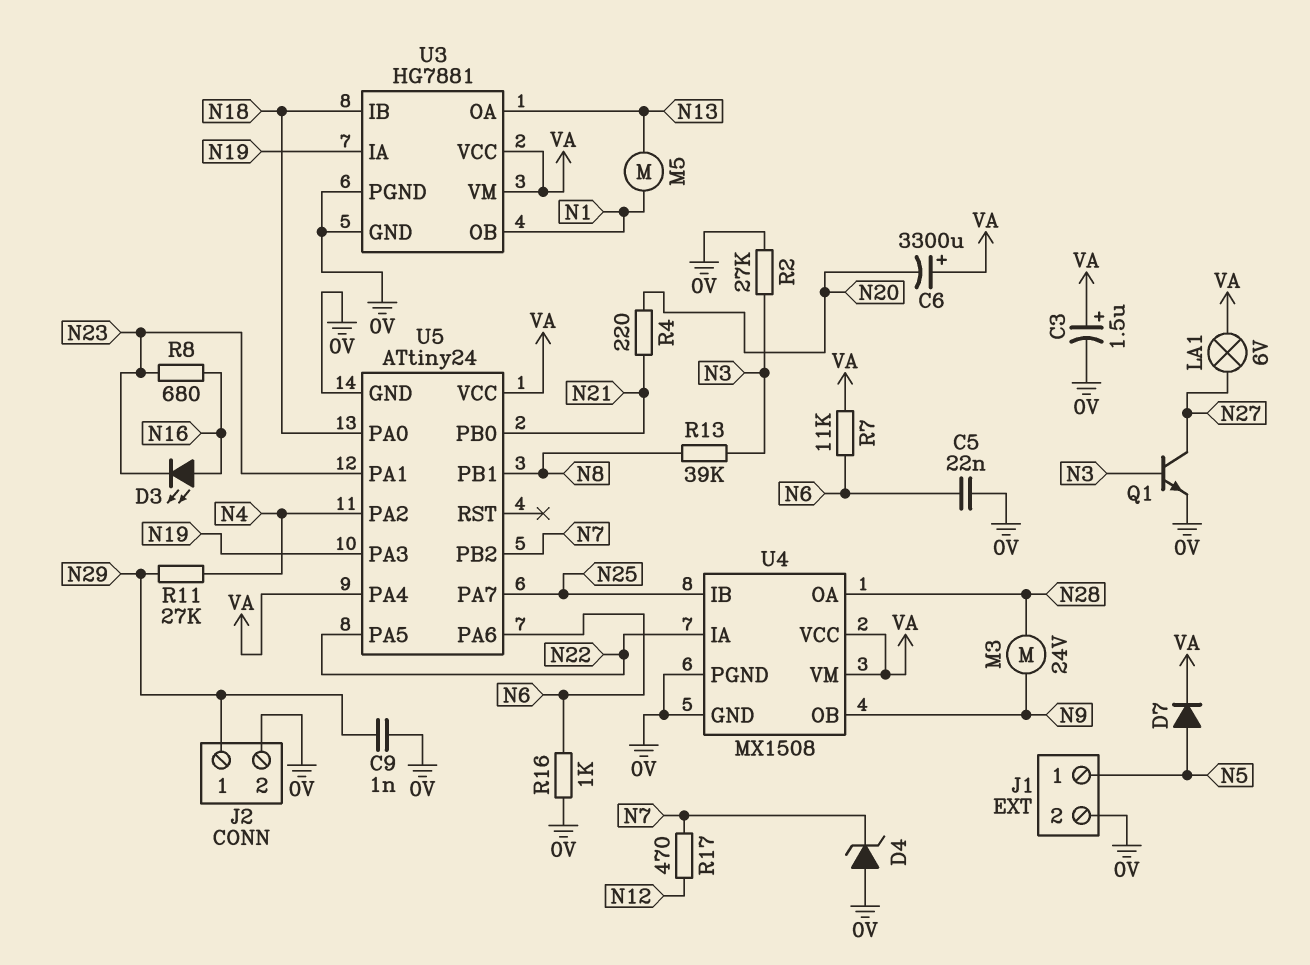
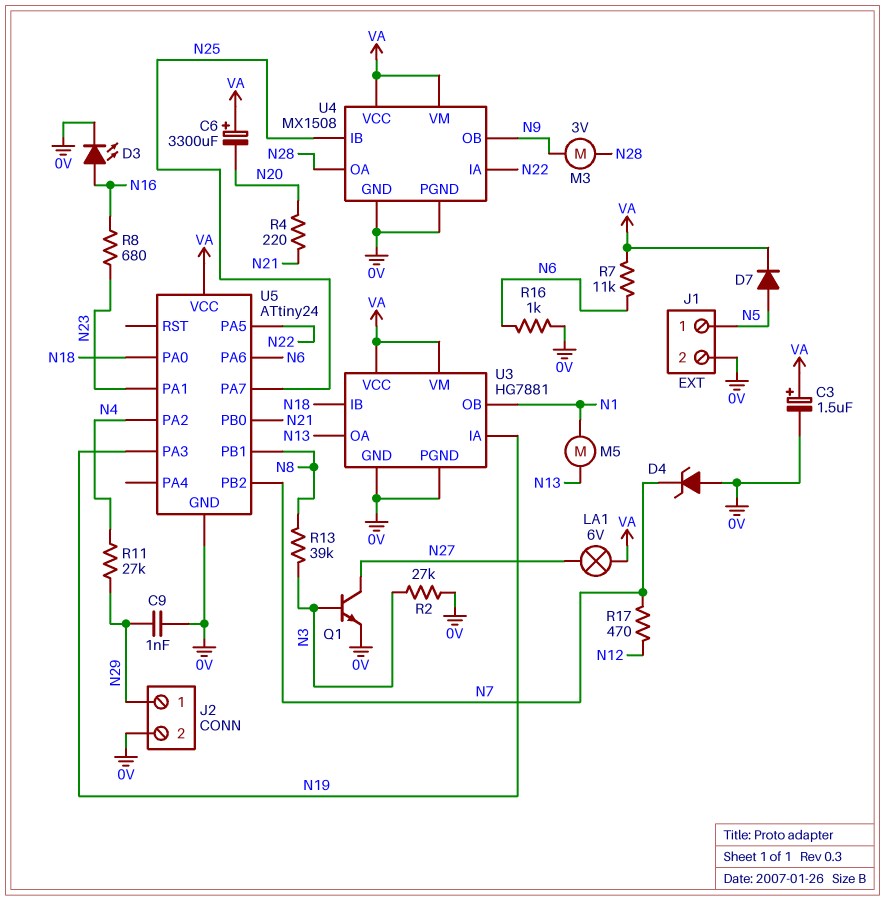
C5: 22nF (0V, N6) -> none
D3: LED (A N16, K N23) -> LED (A N16, K 0V)
M3: motor 24V (N9, N28) -> motor 3V (N9, N28)
U5 pin PA4: VA -> none

